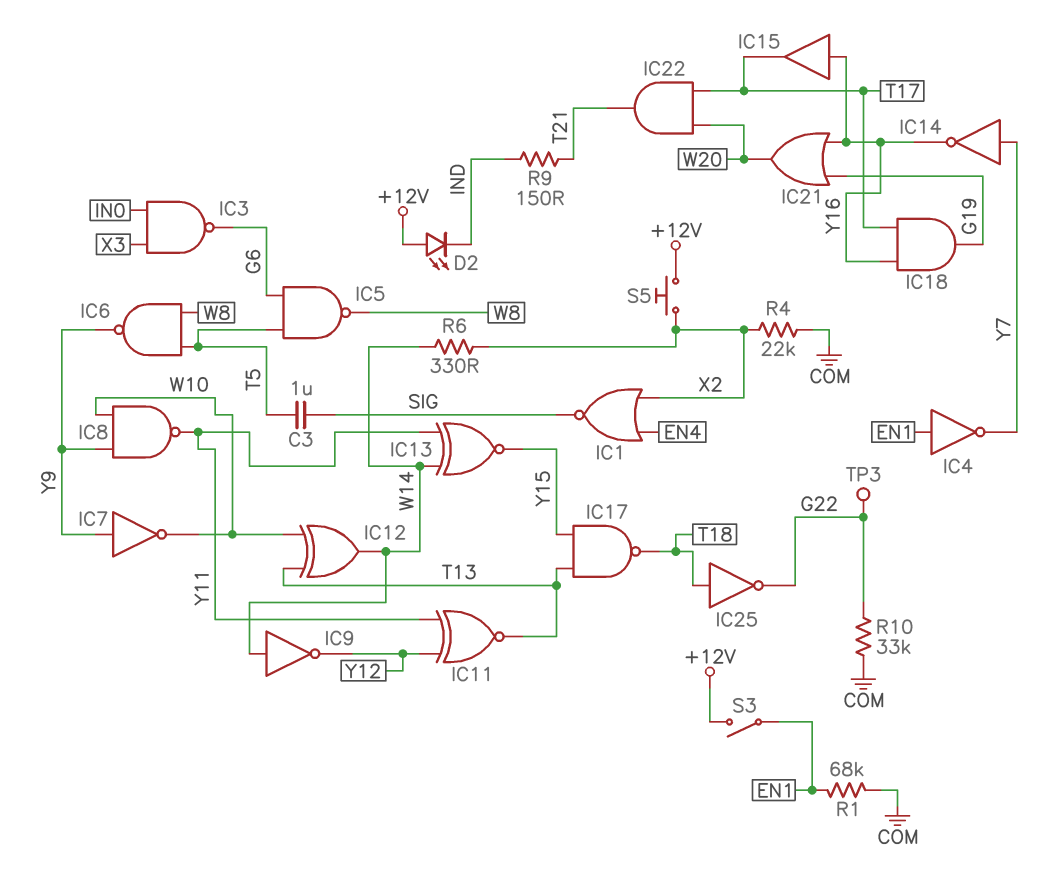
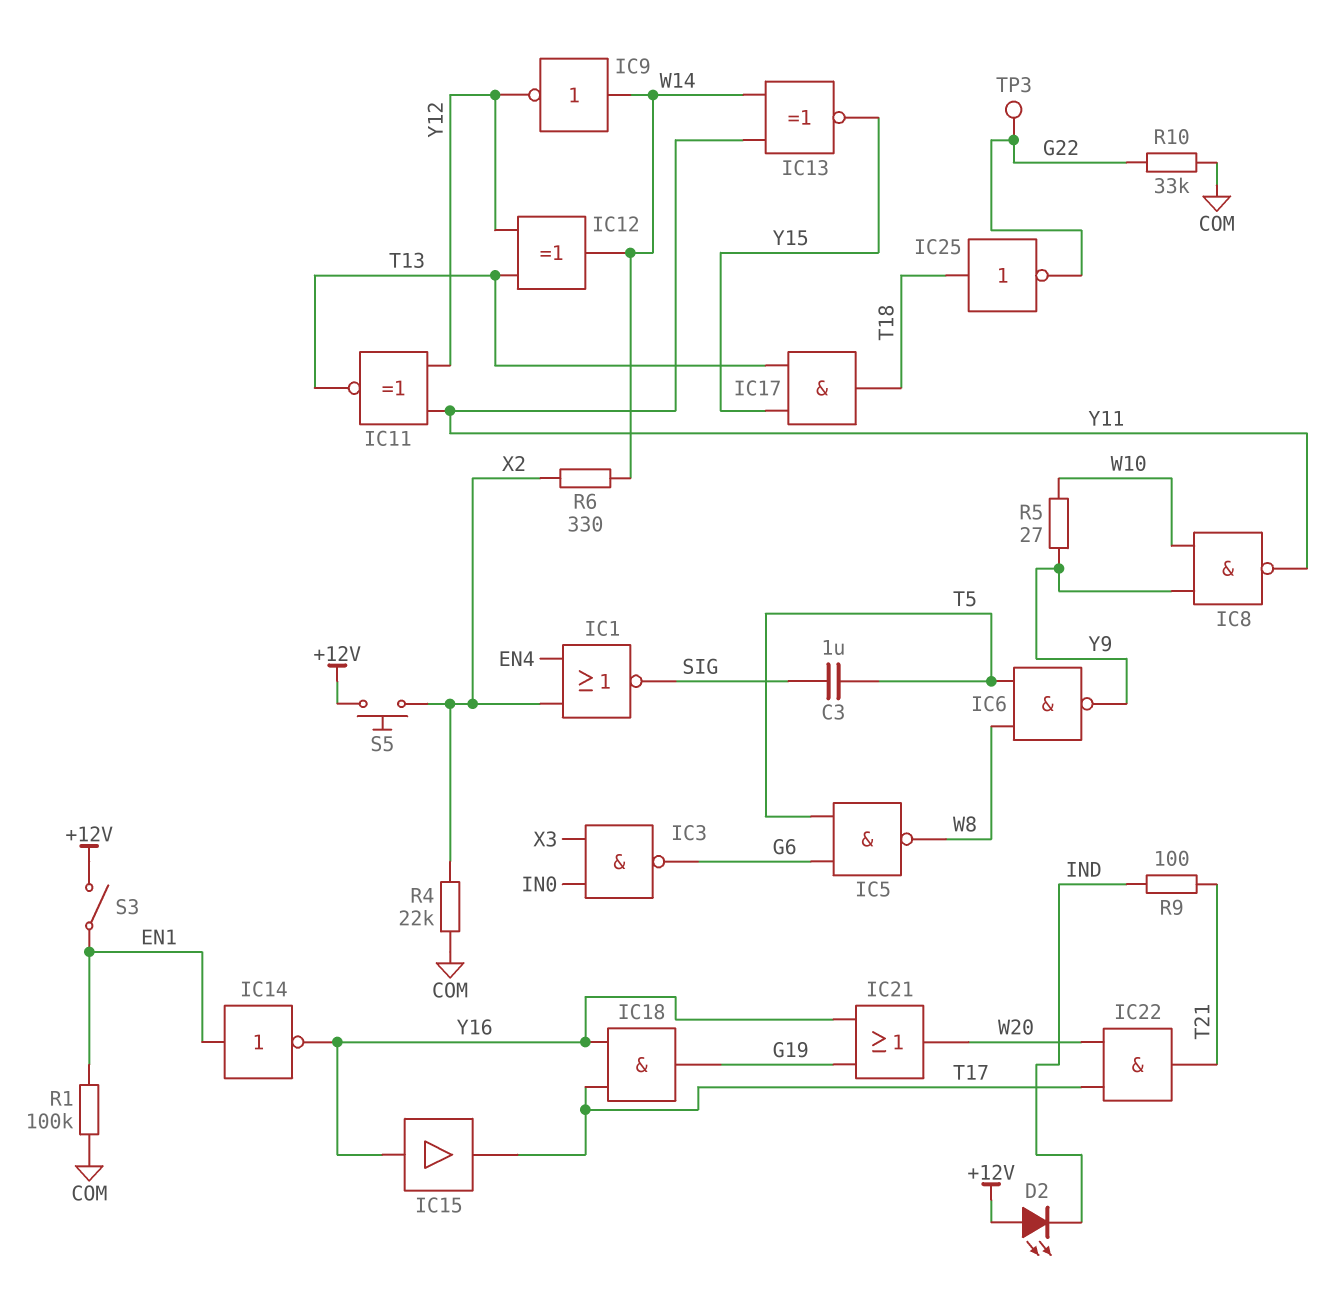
IC4: NOT (in EN1, out Y7) -> none
IC7: NOT (in Y9, out W10) -> none
IC12: XOR (in T13, in W10, out W14) -> XOR (in T13, in Y12, out W14)
IC14: NOT (in Y7, out Y16) -> NOT (in EN1, out Y16)
IC17: NAND (in T13, in Y15, out T18) -> AND (in T13, in Y15, out T18)
R1: 68k (COM, EN1) -> 100k (COM, EN1)
R5: none -> 27 (W10, Y9)
R9: 150 (IND, T21) -> 100 (IND, T21)

